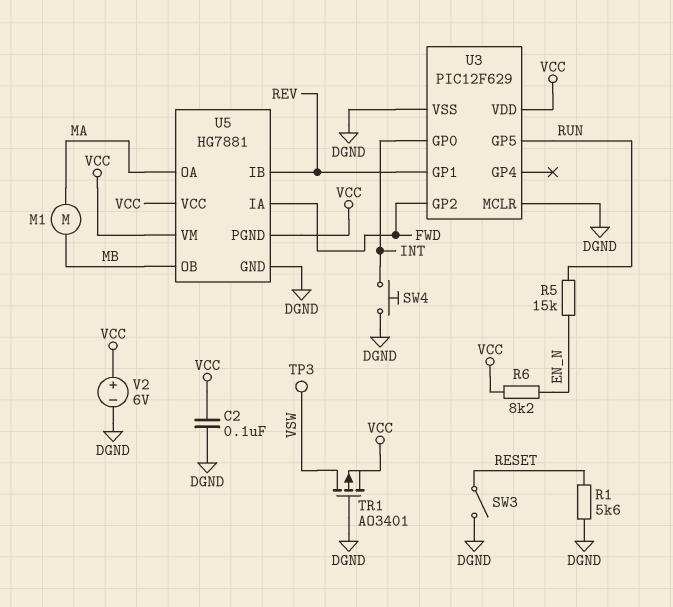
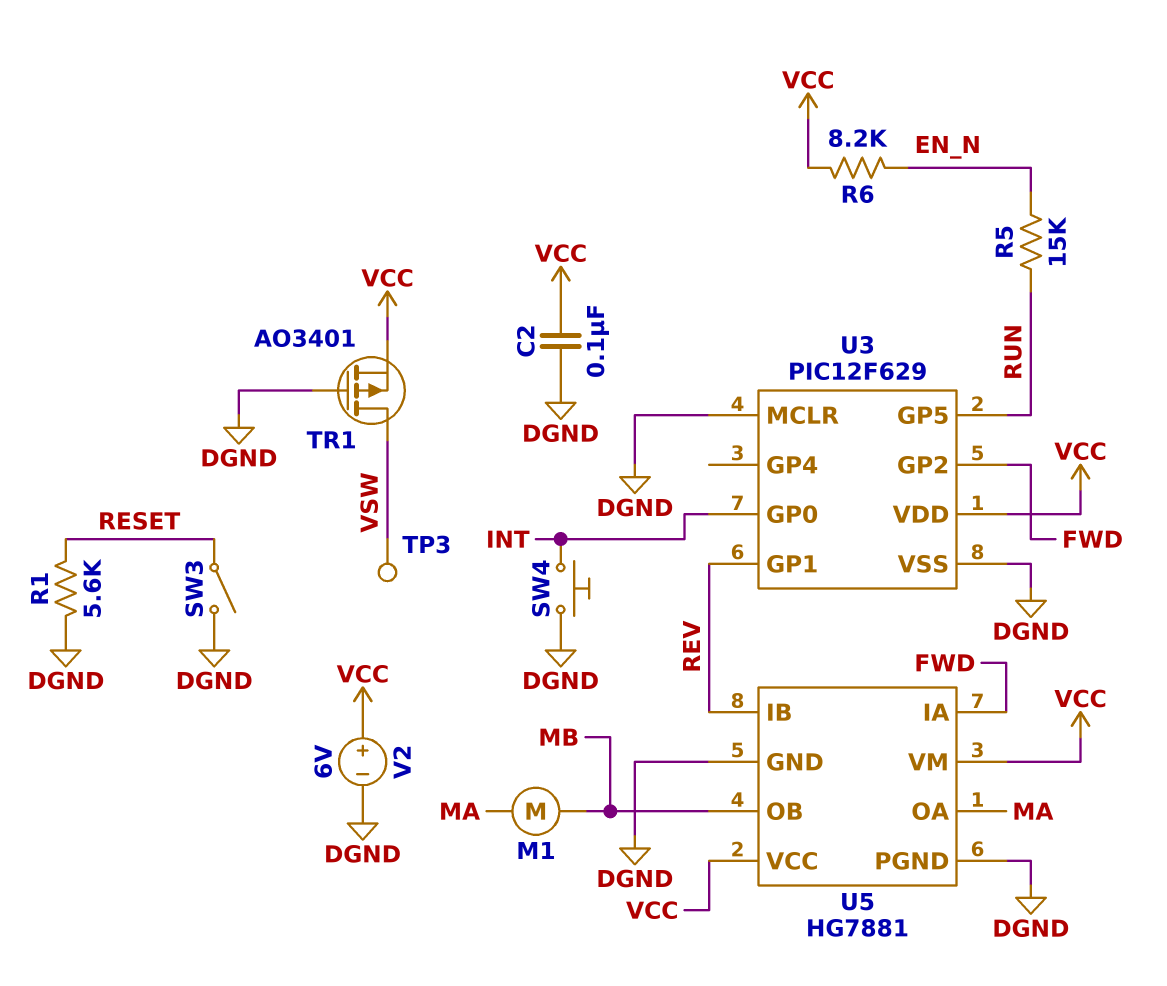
U5 pin PGND: VCC -> DGND

